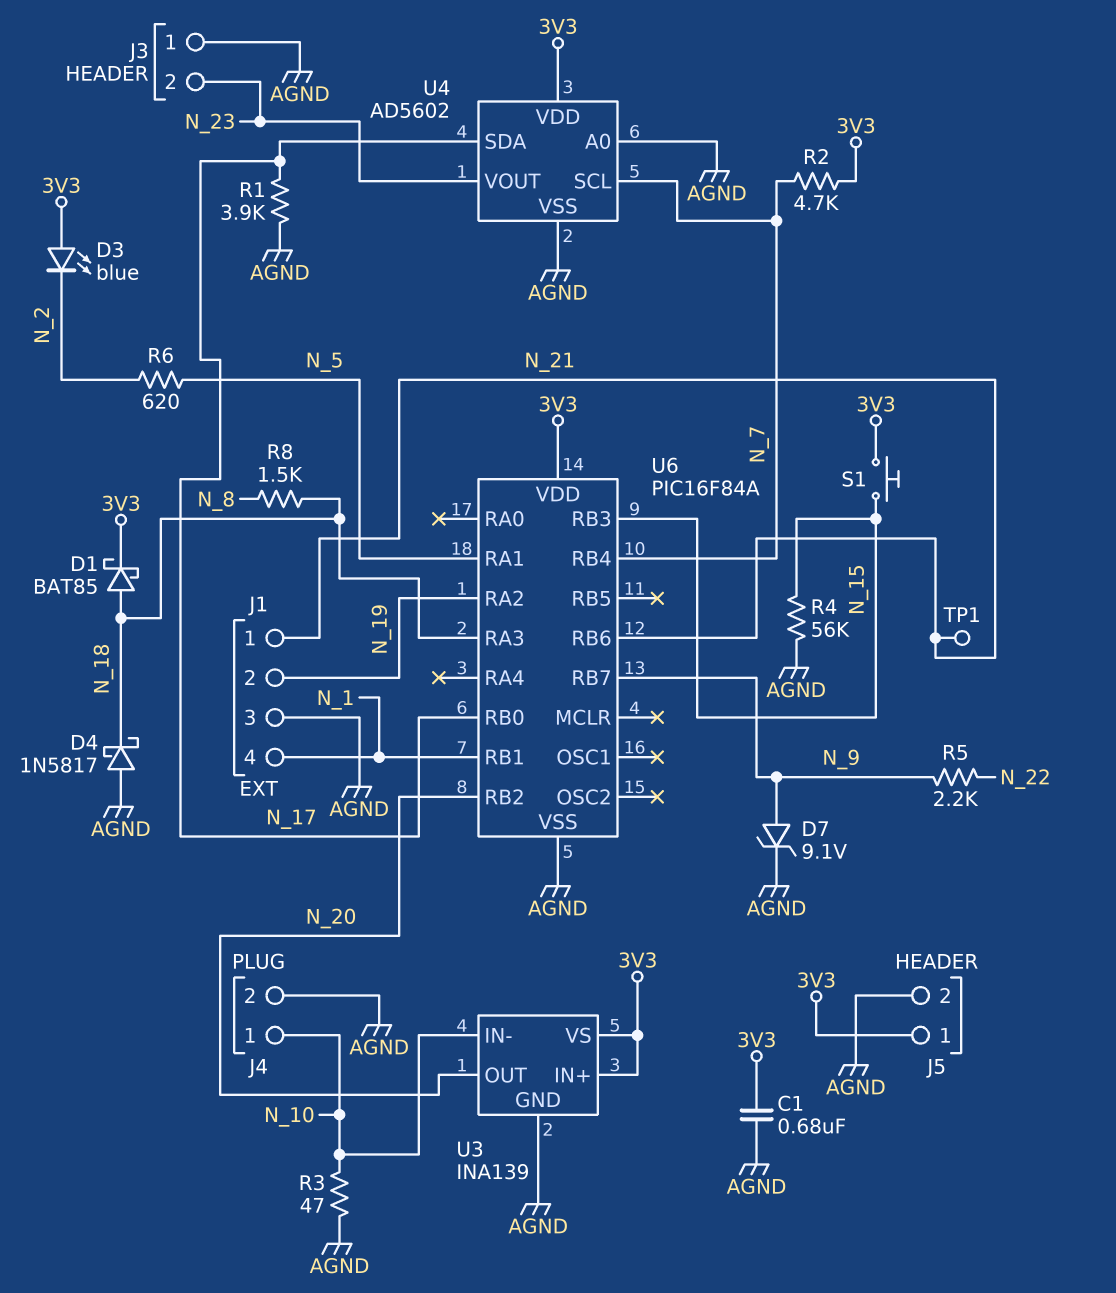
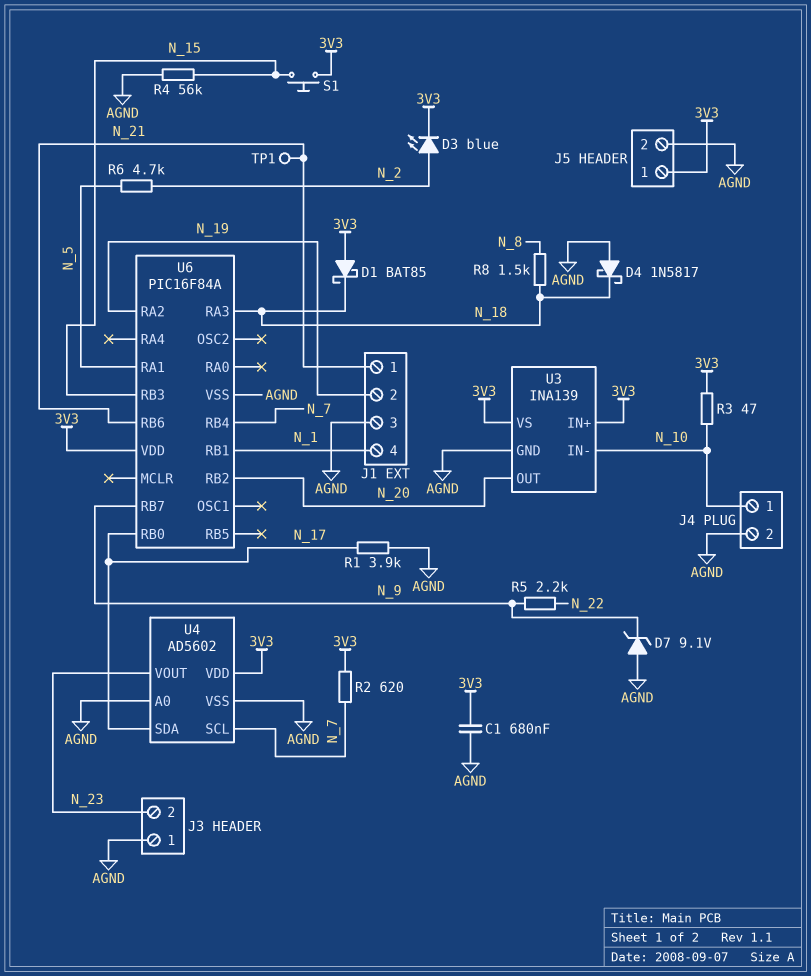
D1: schottky BAT85 (A N_18, K 3V3) -> schottky BAT85 (A 3V3, K N_18)
D3: LED blue (A 3V3, K N_2) -> LED blue (A N_2, K 3V3)
D7: zener 9.1V (A N_9, K AGND) -> zener 9.1V (A AGND, K N_9)
R2: 4.7k (3V3, N_7) -> 620 (3V3, N_7)
R3: 47 (AGND, N_10) -> 47 (3V3, N_10)
R6: 620 (N_2, N_5) -> 4.7k (N_2, N_5)

